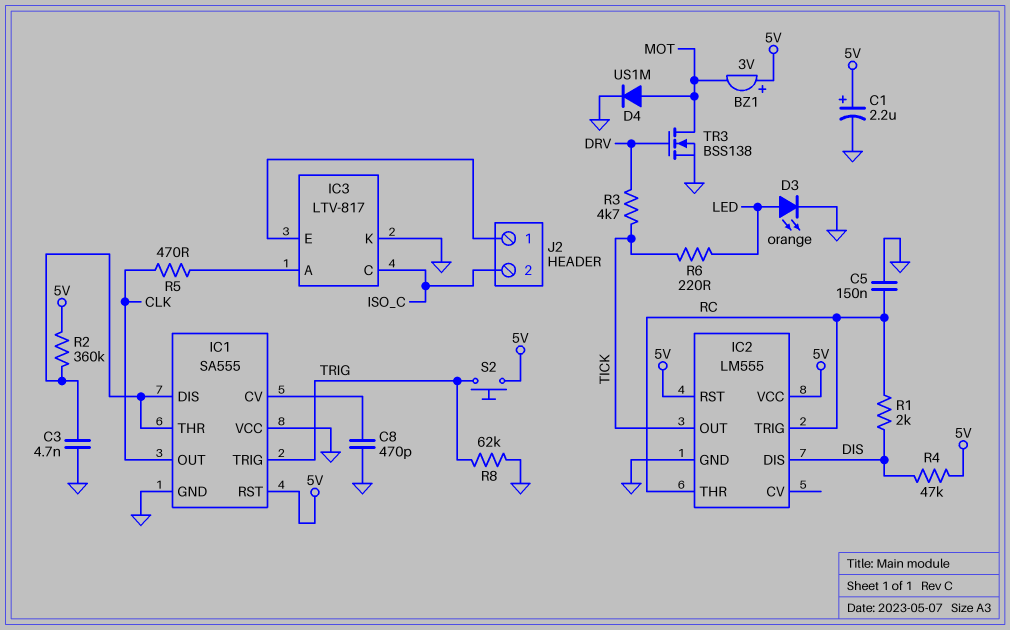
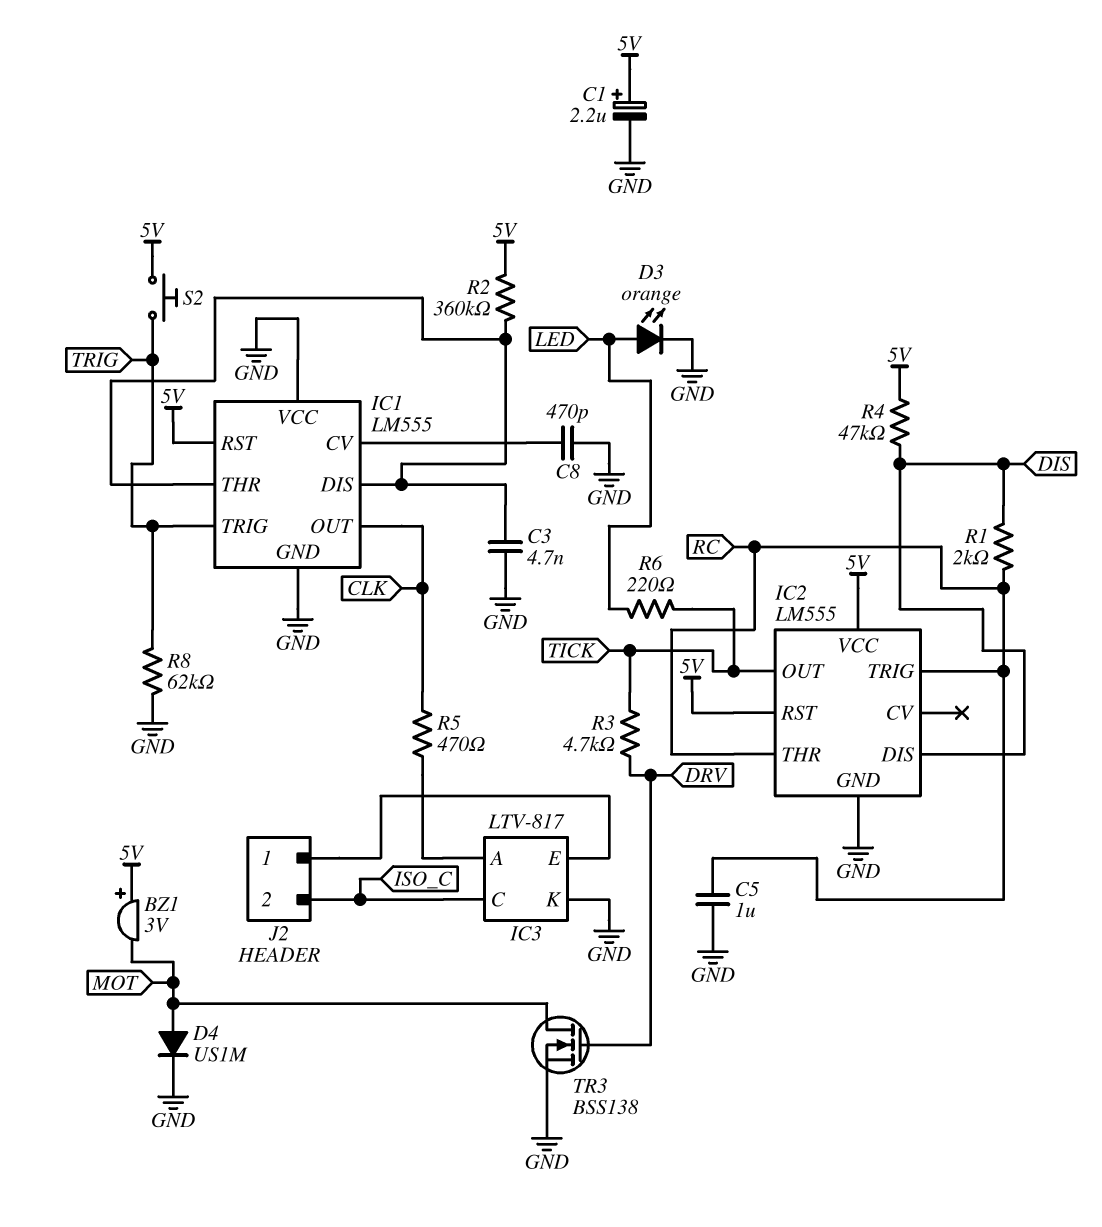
C5: 150nF (GND, RC) -> 1uF (GND, RC)
IC1: SA555 -> LM555

